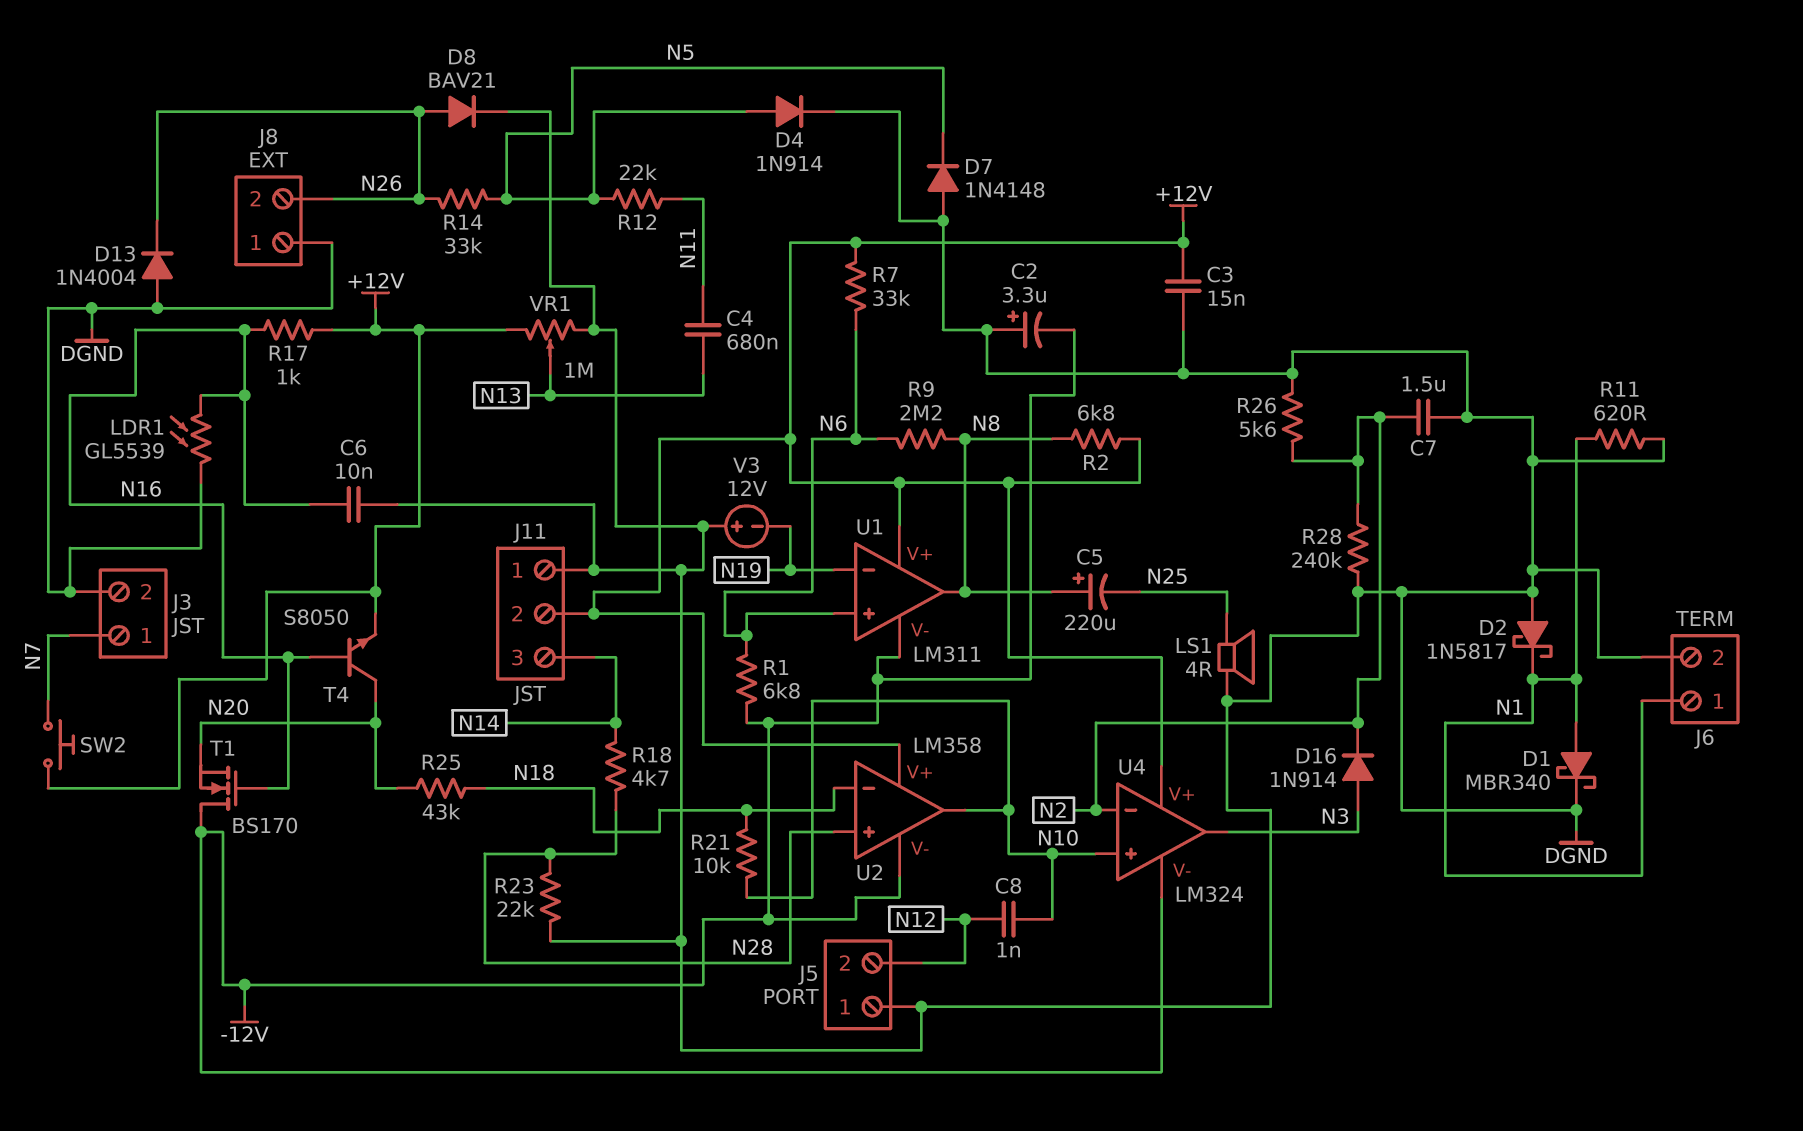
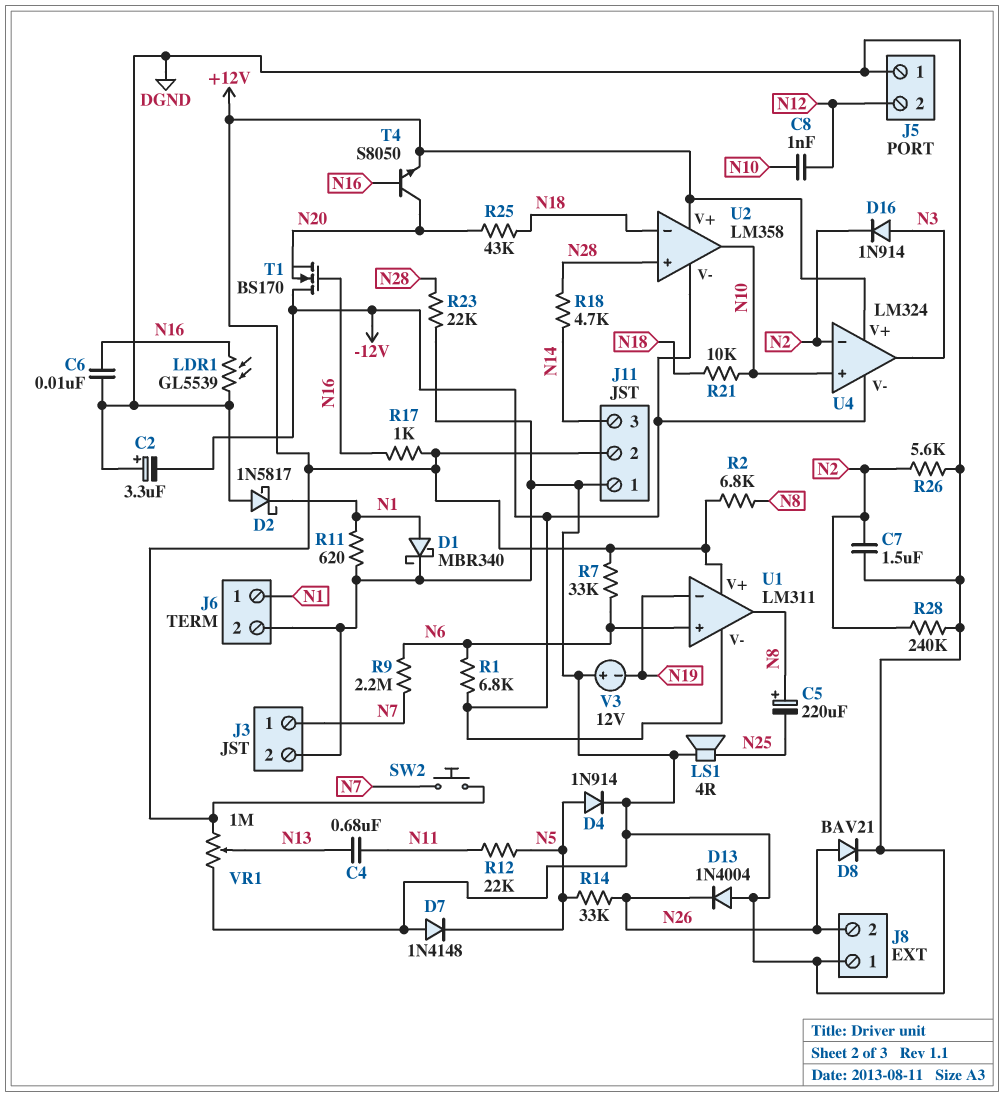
C3: 15nF (+12V, DGND) -> none
R9: 2.2M (N6, N8) -> 2.2M (N6, N7)

